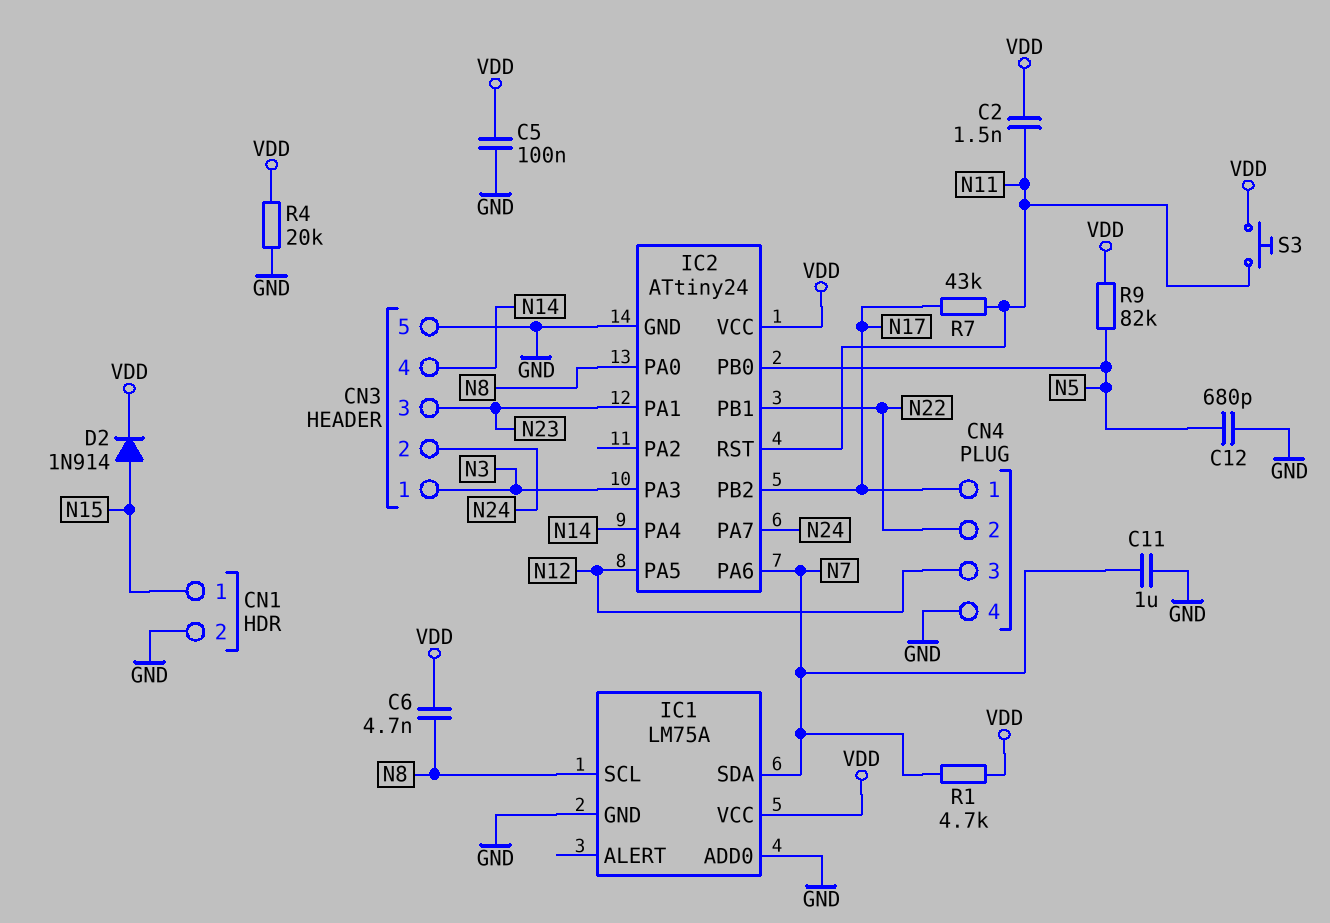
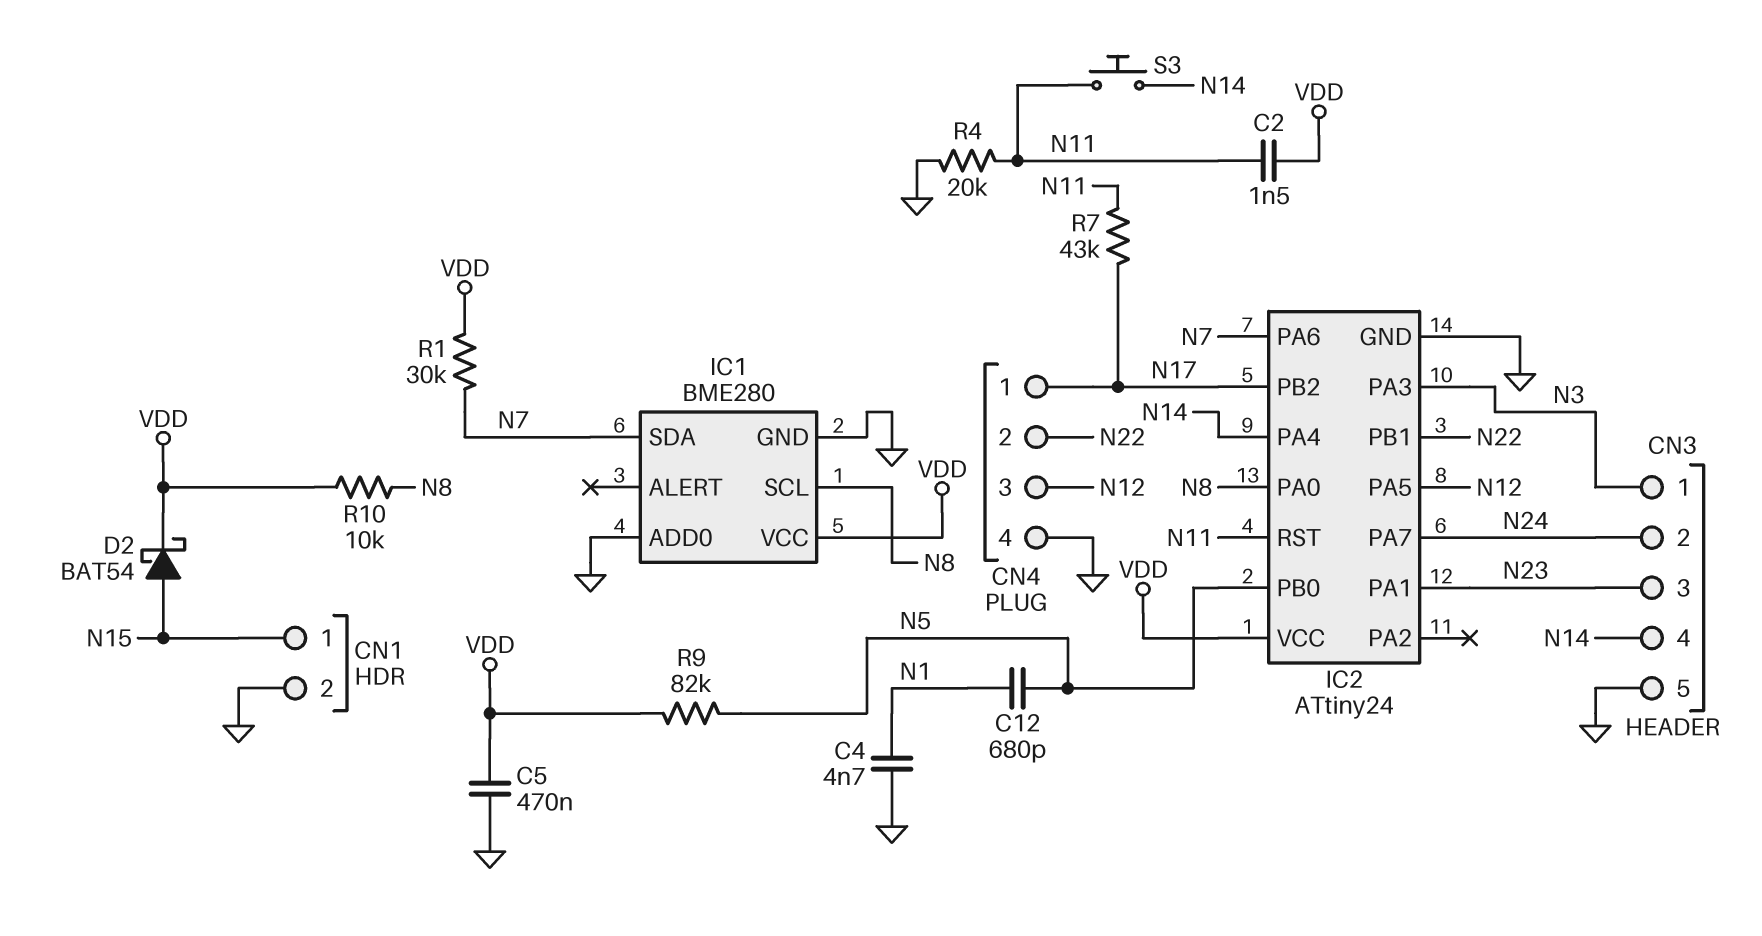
C4: none -> 4.7nF (GND, N1)
C5: 100nF (GND, VDD) -> 470nF (GND, VDD)
C6: 4.7nF (N8, VDD) -> none
C11: 1uF (GND, N7) -> none
C12: 680pF (GND, N5) -> 680pF (N1, N5)
D2: diode 1N914 (A N15, K VDD) -> schottky BAT54 (A N15, K VDD)
IC1: LM75A -> BME280
R1: 4.7k (N7, VDD) -> 30k (N7, VDD)
R4: 20k (GND, VDD) -> 20k (GND, N11)
R10: none -> 10k (N8, VDD)
S3: button (N11, VDD) -> button (N11, N14)

